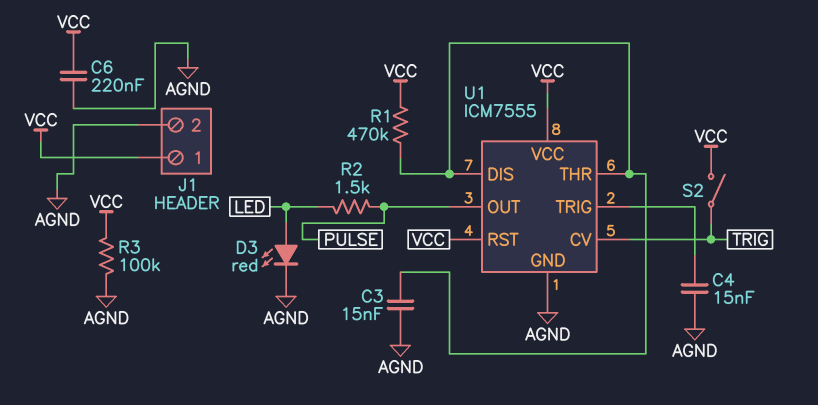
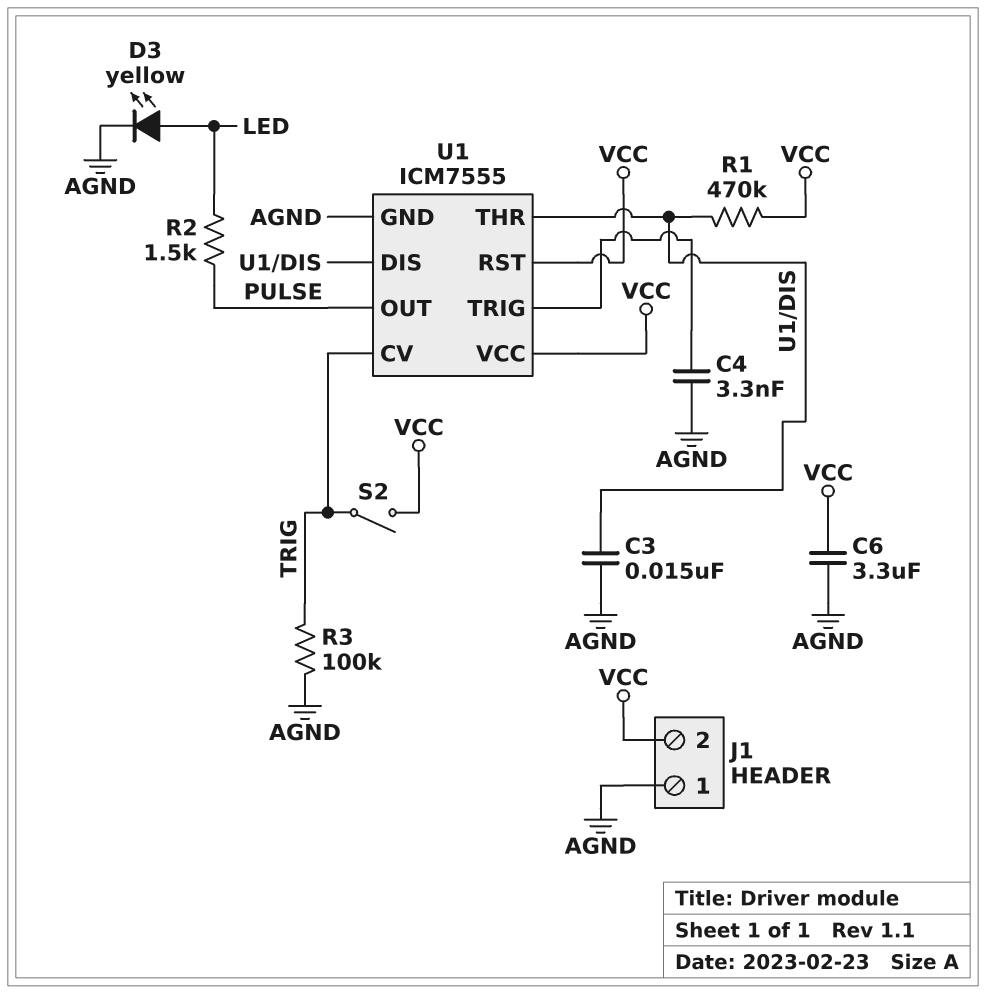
C4: 15nF (AGND, U1/TRIG) -> 3.3nF (AGND, U1/TRIG)
C6: 220nF (AGND, VCC) -> 3.3uF (AGND, VCC)
D3: LED red (A LED, K AGND) -> LED yellow (A LED, K AGND)
J1 pin 1: VCC -> AGND
J1 pin 2: AGND -> VCC
R3: 100k (AGND, VCC) -> 100k (AGND, TRIG)

